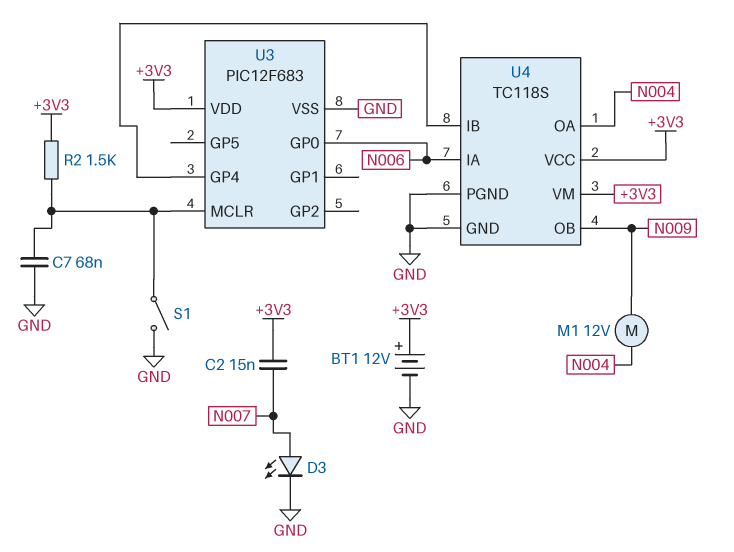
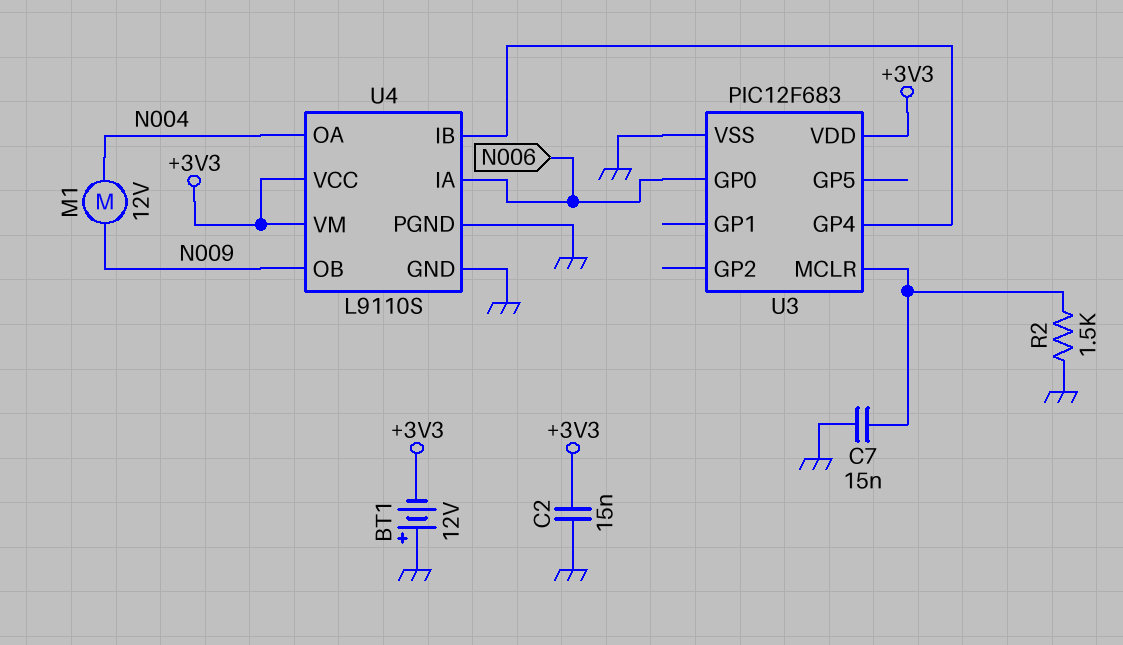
BT1: 12V (plus +3V3, minus GND) -> 12V (plus GND, minus +3V3)
C2: 15nF (+3V3, N007) -> 15nF (+3V3, GND)
C7: 68nF (GND, U3/MCLR) -> 15nF (GND, U3/MCLR)
D3: LED (A N007, K GND) -> none
R2: 1.5k (+3V3, U3/MCLR) -> 1.5k (GND, U3/MCLR)
S1: switch (GND, U3/MCLR) -> none
U4: TC118S -> L9110S

